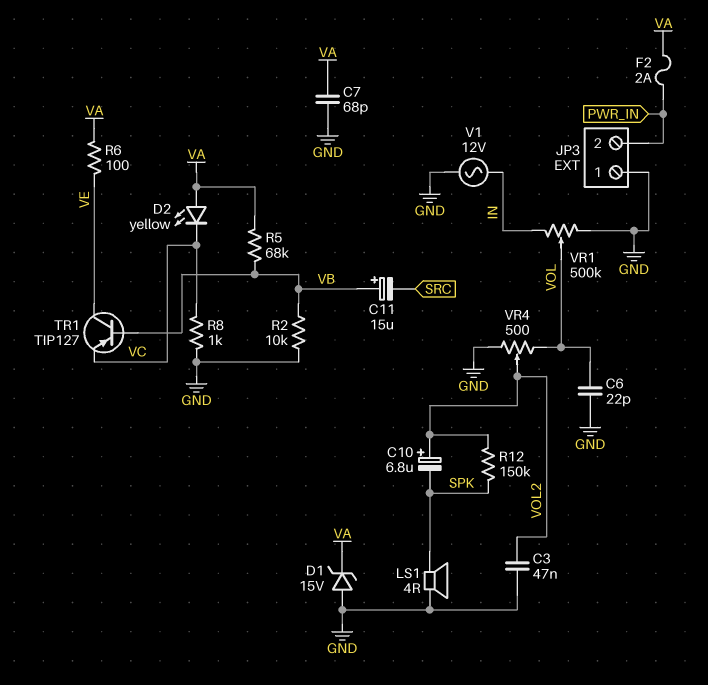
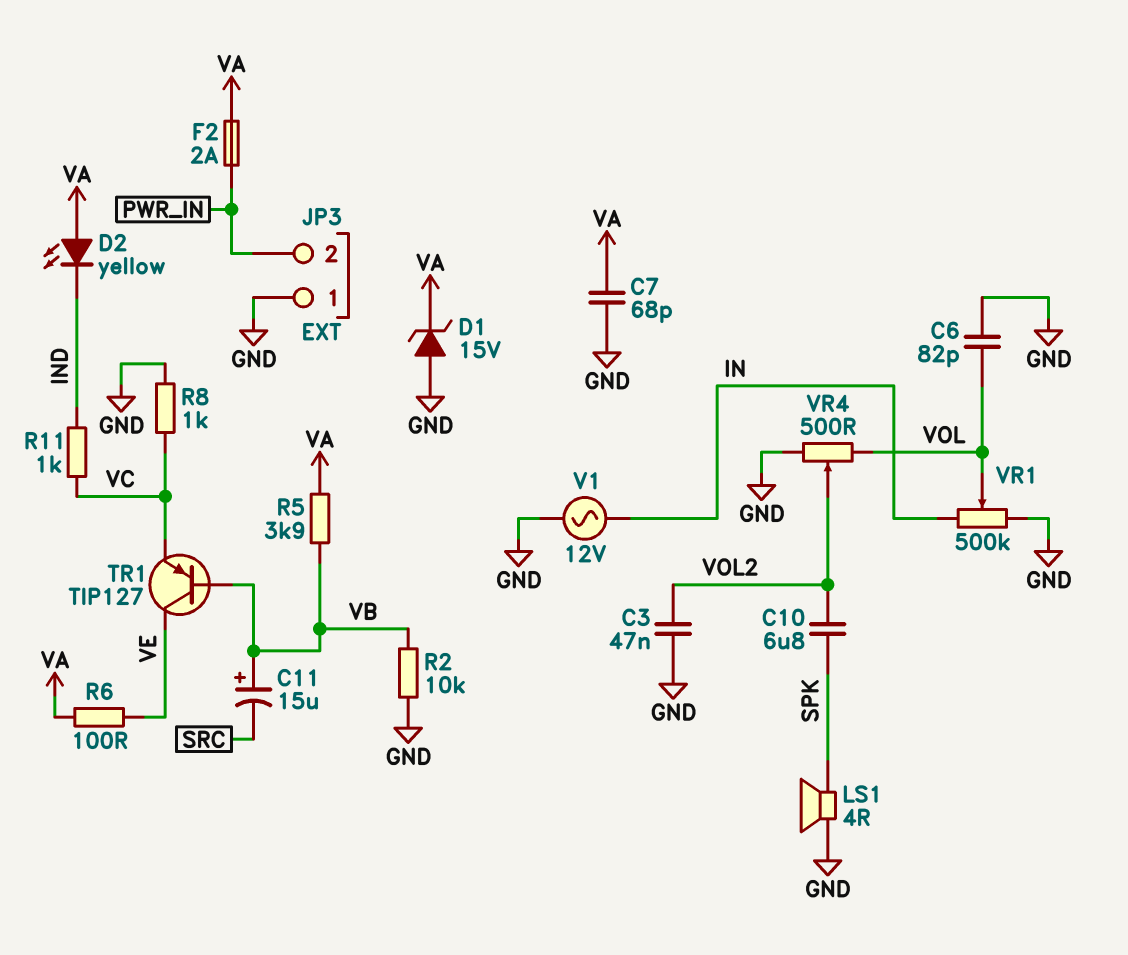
C6: 22pF (GND, VOL) -> 82pF (GND, VOL)
C10: 6.8uF (plus VOL2, minus SPK) -> 6.8uF (SPK, VOL2)
D2: LED yellow (A VA, K VC) -> LED yellow (A VA, K IND)
R5: 68k (VA, VB) -> 3.9k (VA, VB)
R11: none -> 1k (IND, VC)
R12: 150k (SPK, VOL2) -> none

